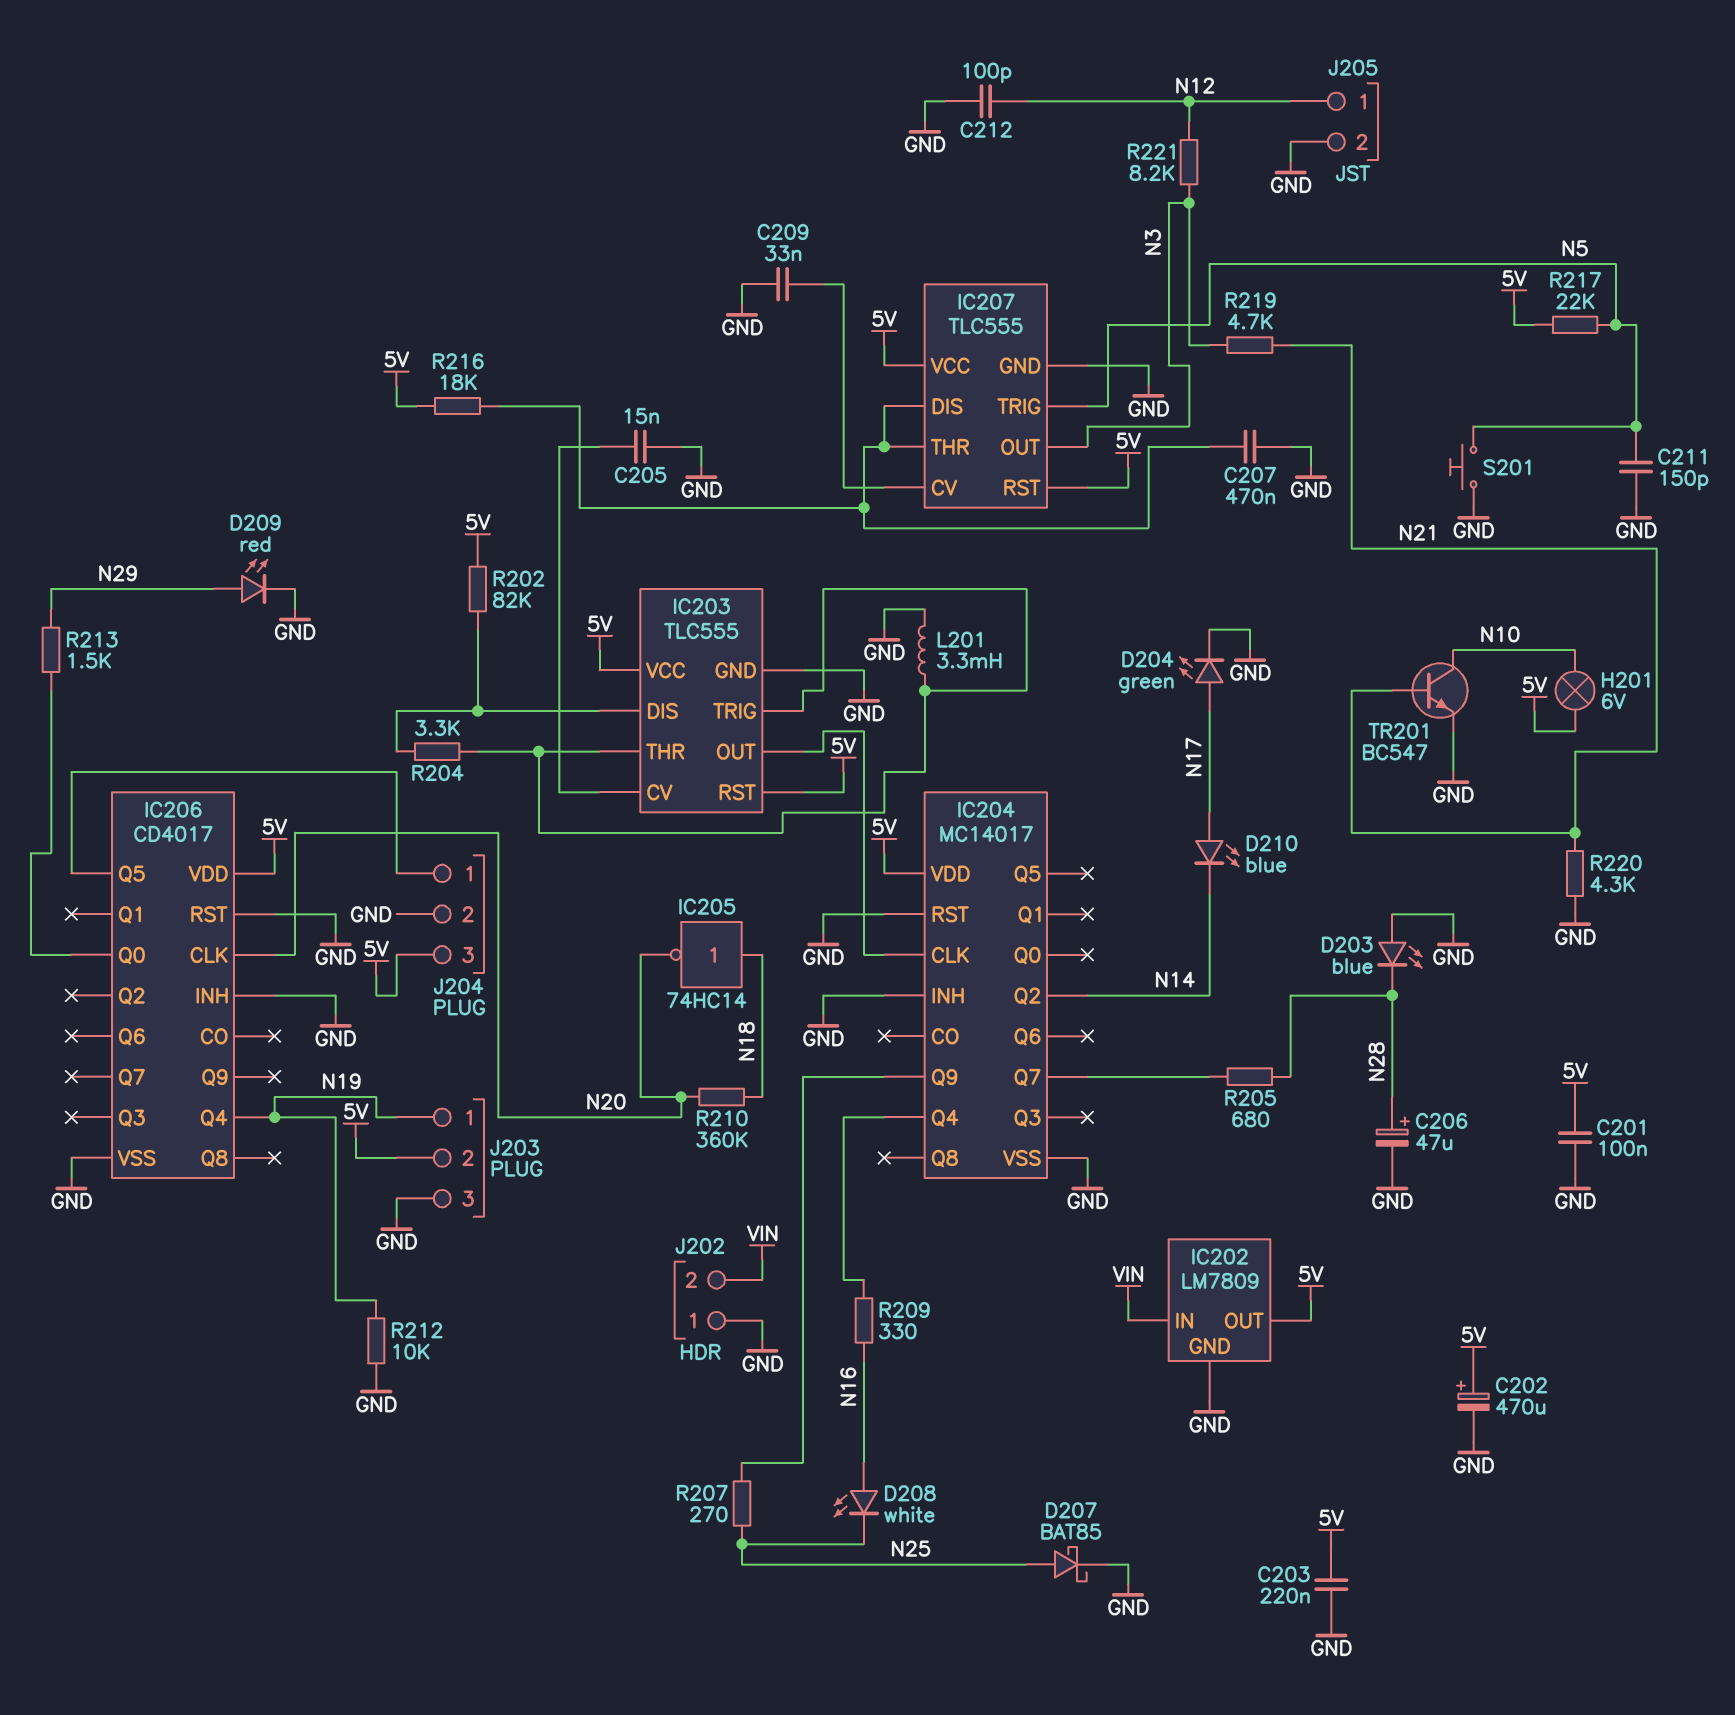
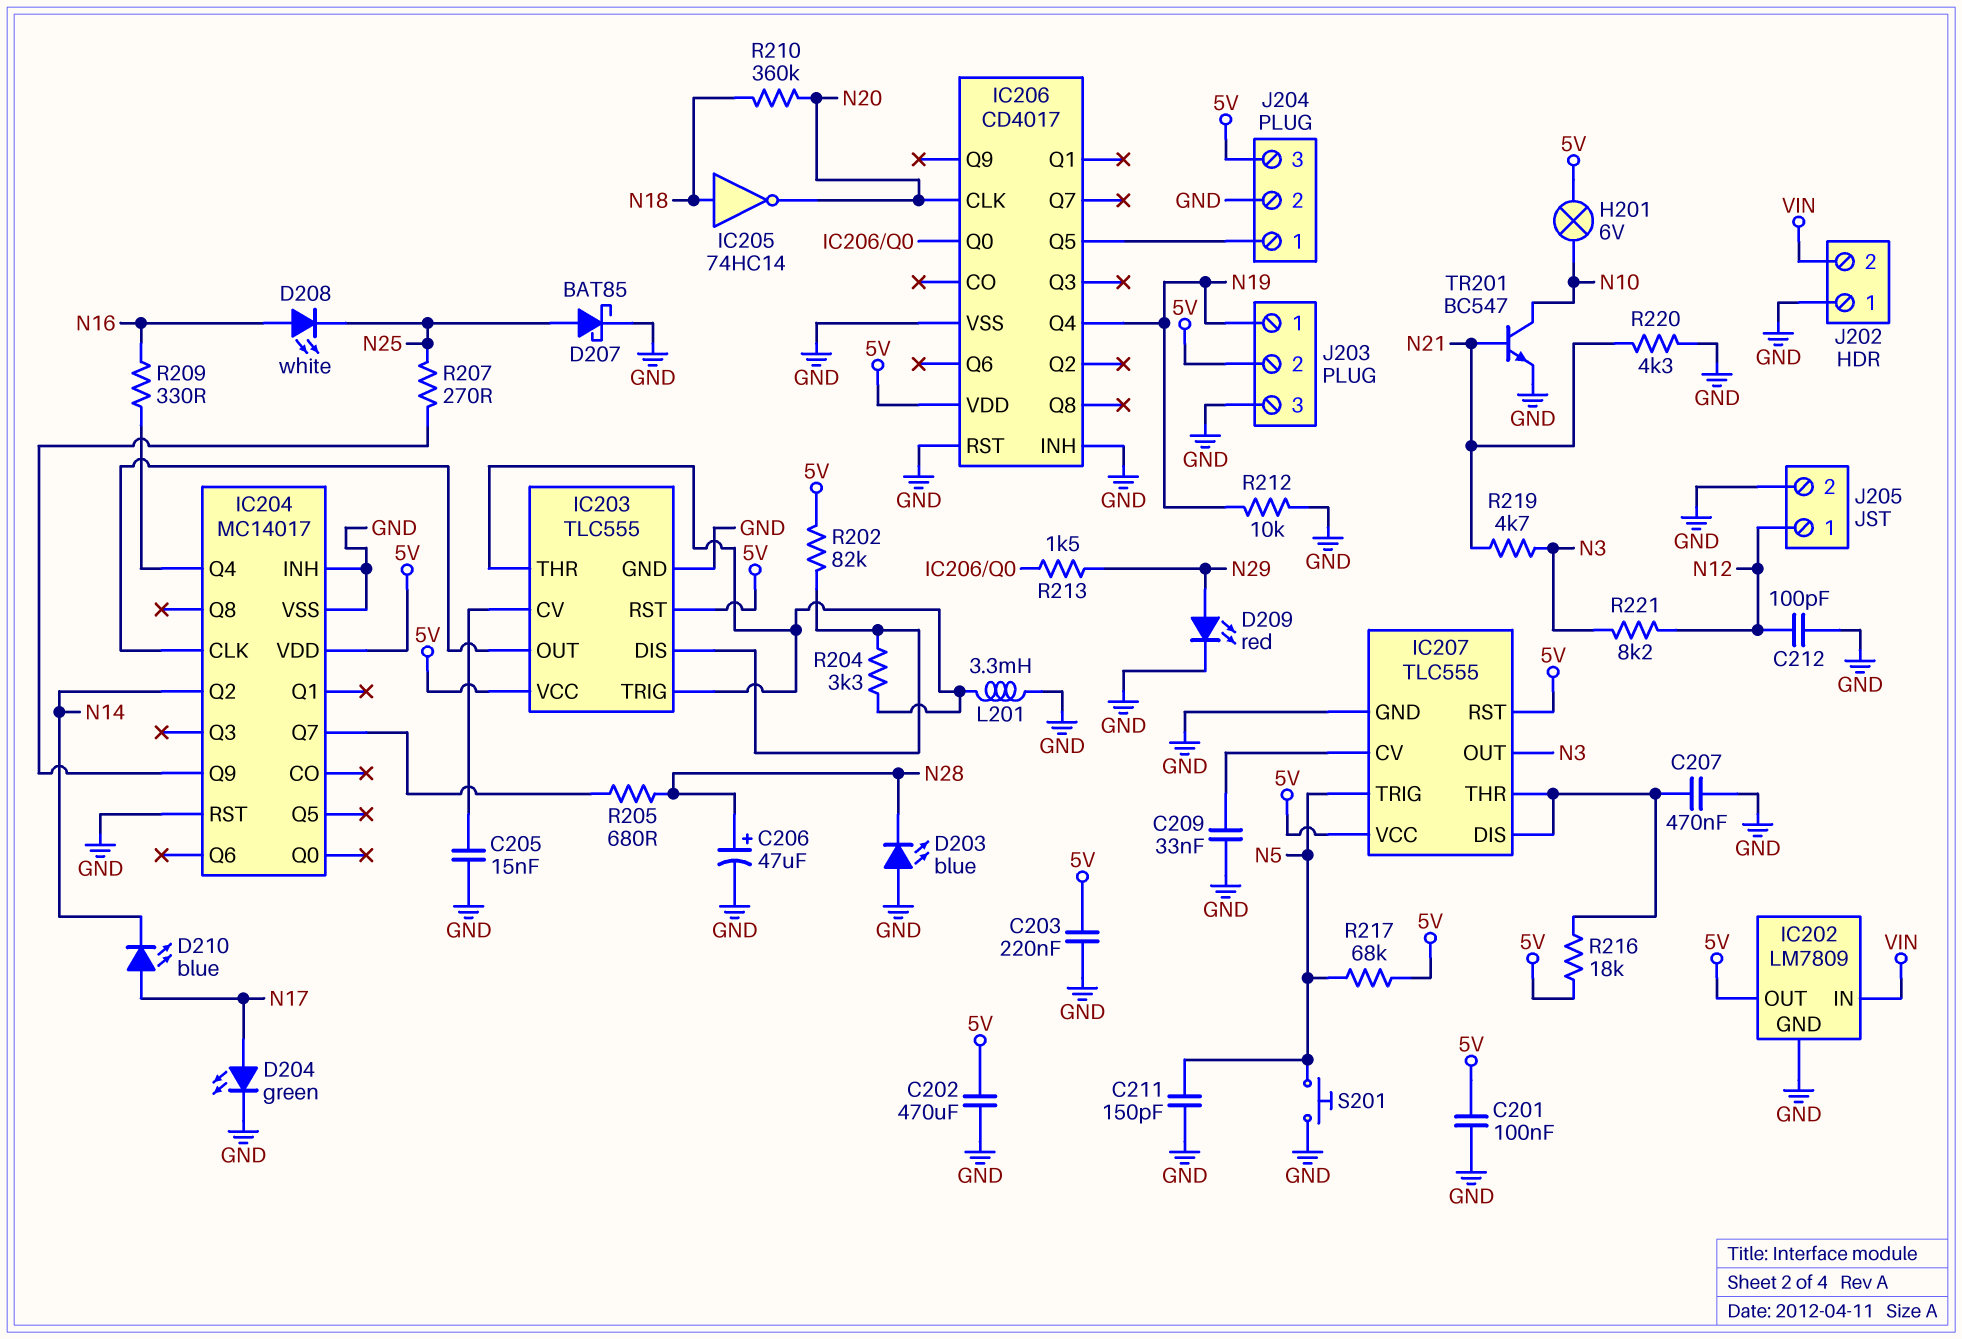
C202: 470uF (plus 5V, minus GND) -> 470uF (5V, GND)
R217: 22k (5V, N5) -> 68k (5V, N5)

